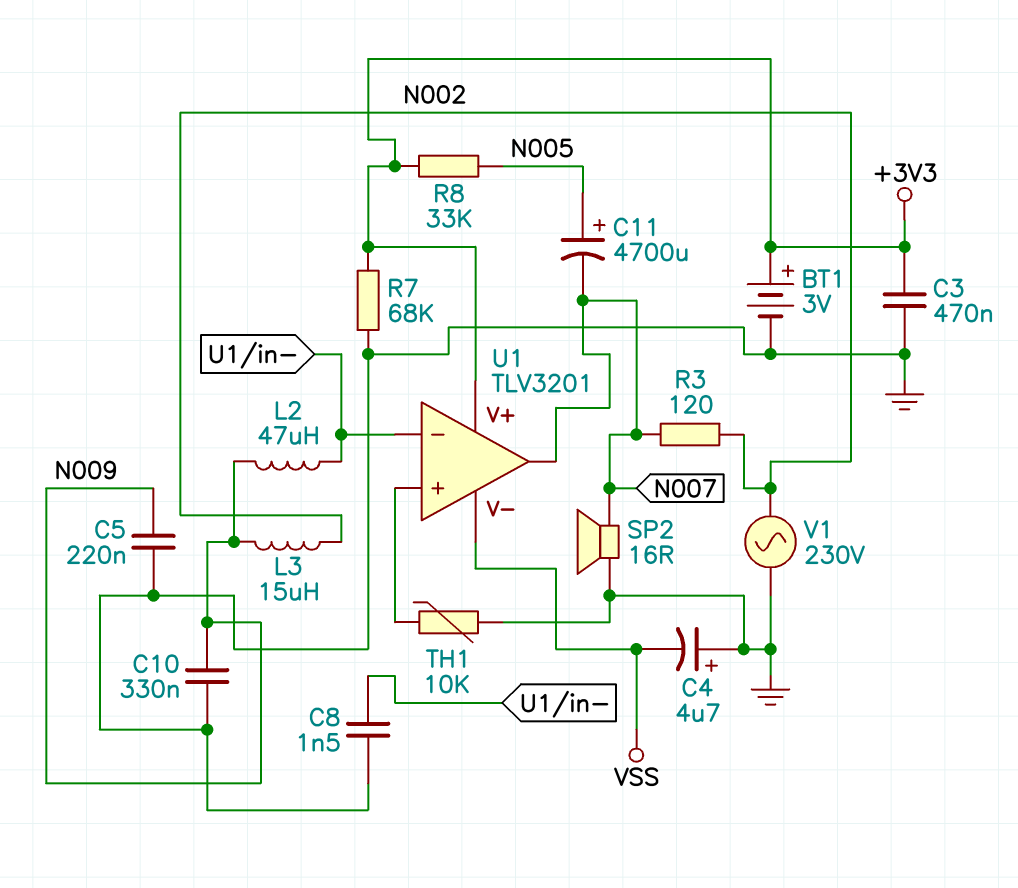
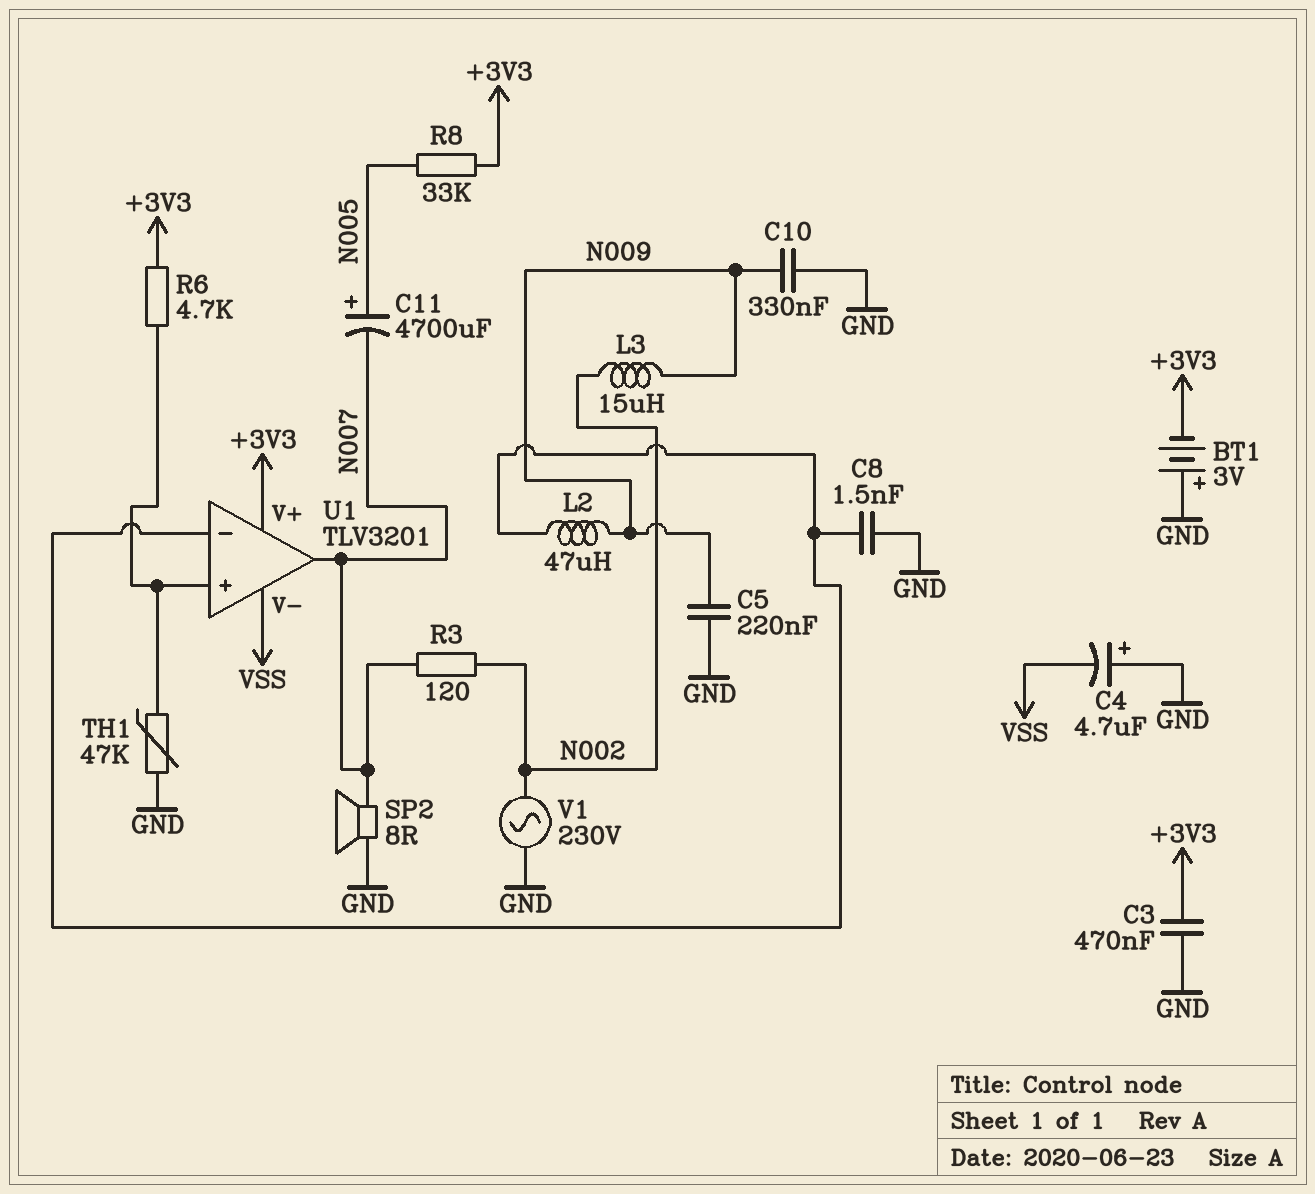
BT1: 3V (plus +3V3, minus GND) -> 3V (plus GND, minus +3V3)
R6: none -> 4.7k (+3V3, U1/in+)
R7: 68k (+3V3, GND) -> none
SP2: speaker 16R (GND, N007) -> speaker 8R (GND, N007)
TH1: 10k (GND, U1/in+) -> 47k (GND, U1/in+)

